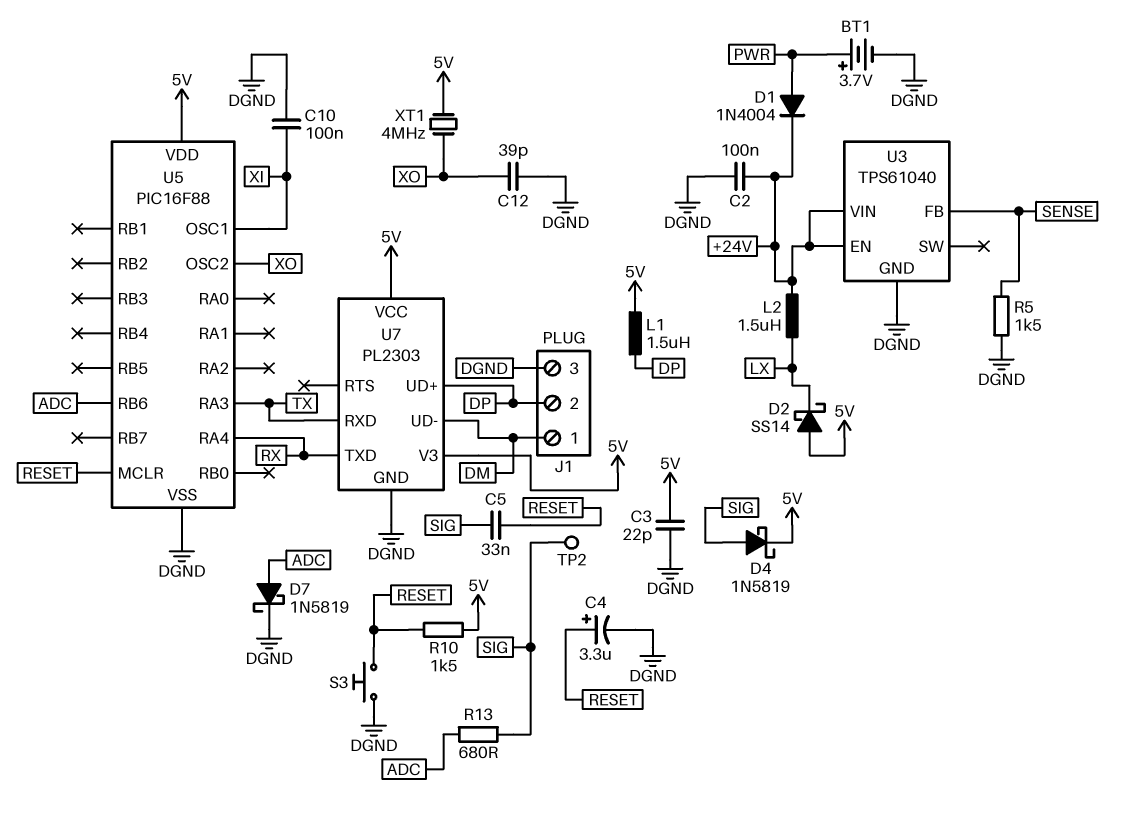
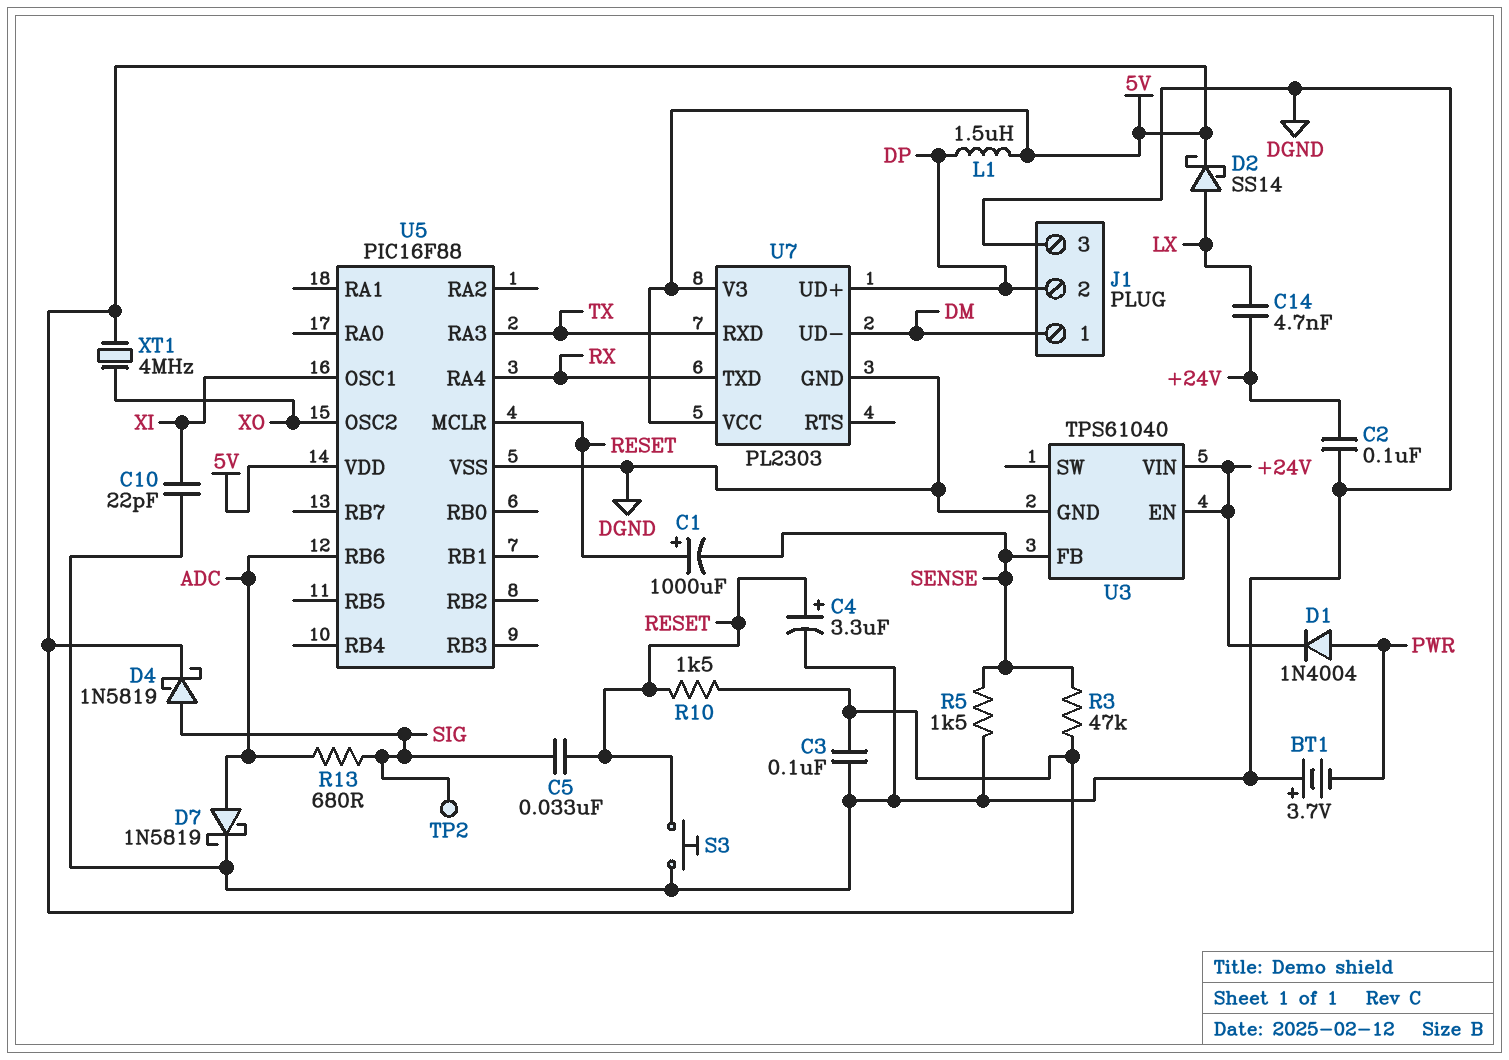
BT1: 3.7V (plus PWR, minus DGND) -> 3.7V (plus DGND, minus PWR)
C1: none -> 1000uF (plus RESET, minus SENSE)
C3: 22pF (5V, DGND) -> 100nF (5V, DGND)
C10: 100nF (DGND, XI) -> 22pF (DGND, XI)
C12: 39pF (DGND, XO) -> none
C14: none -> 4.7nF (+24V, LX)
D2: schottky SS14 (A 5V, K LX) -> schottky SS14 (A LX, K 5V)
L2: 1.5uH (+24V, LX) -> none
R3: none -> 47k (5V, SENSE)

